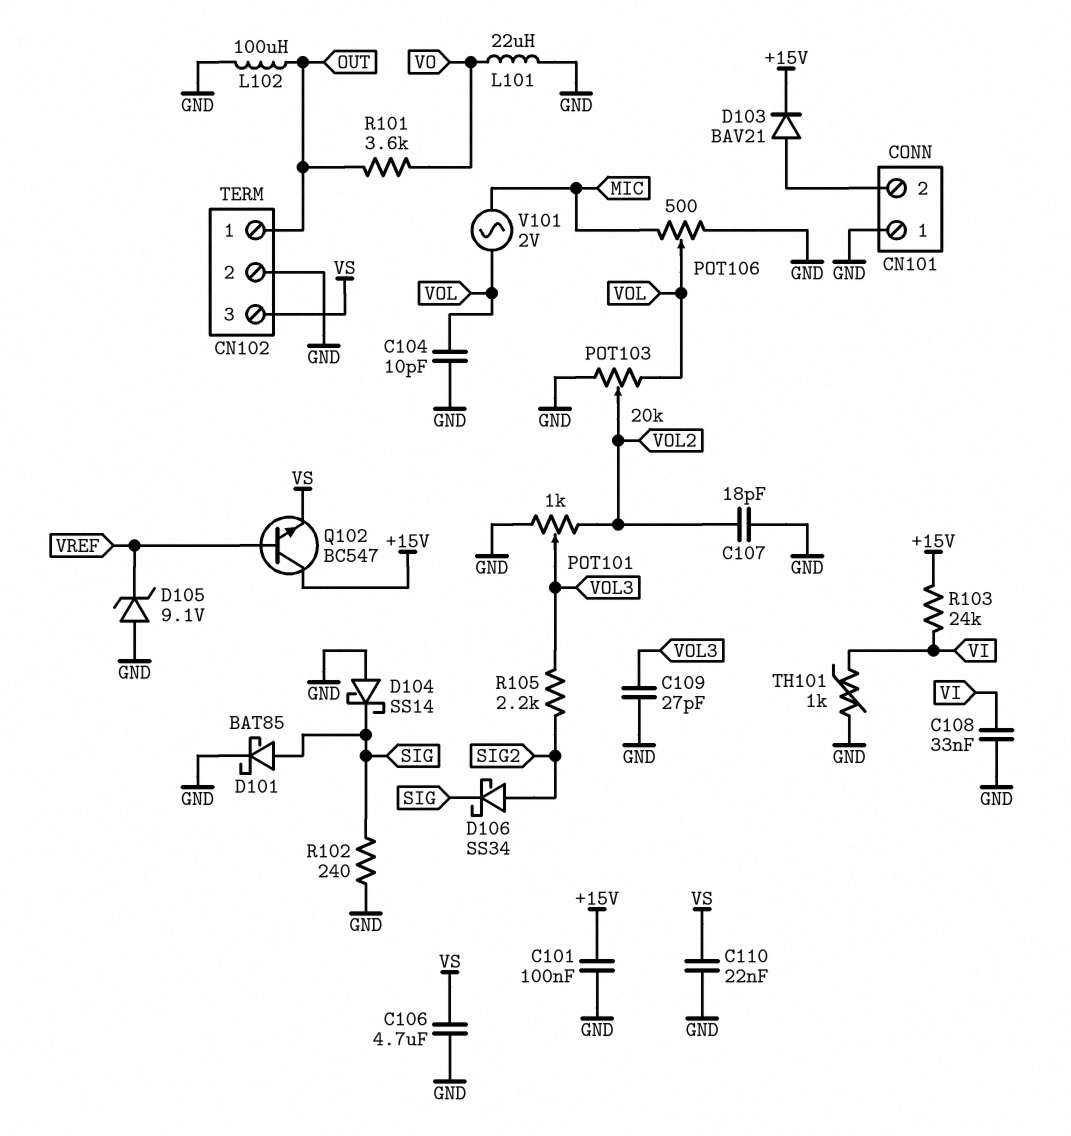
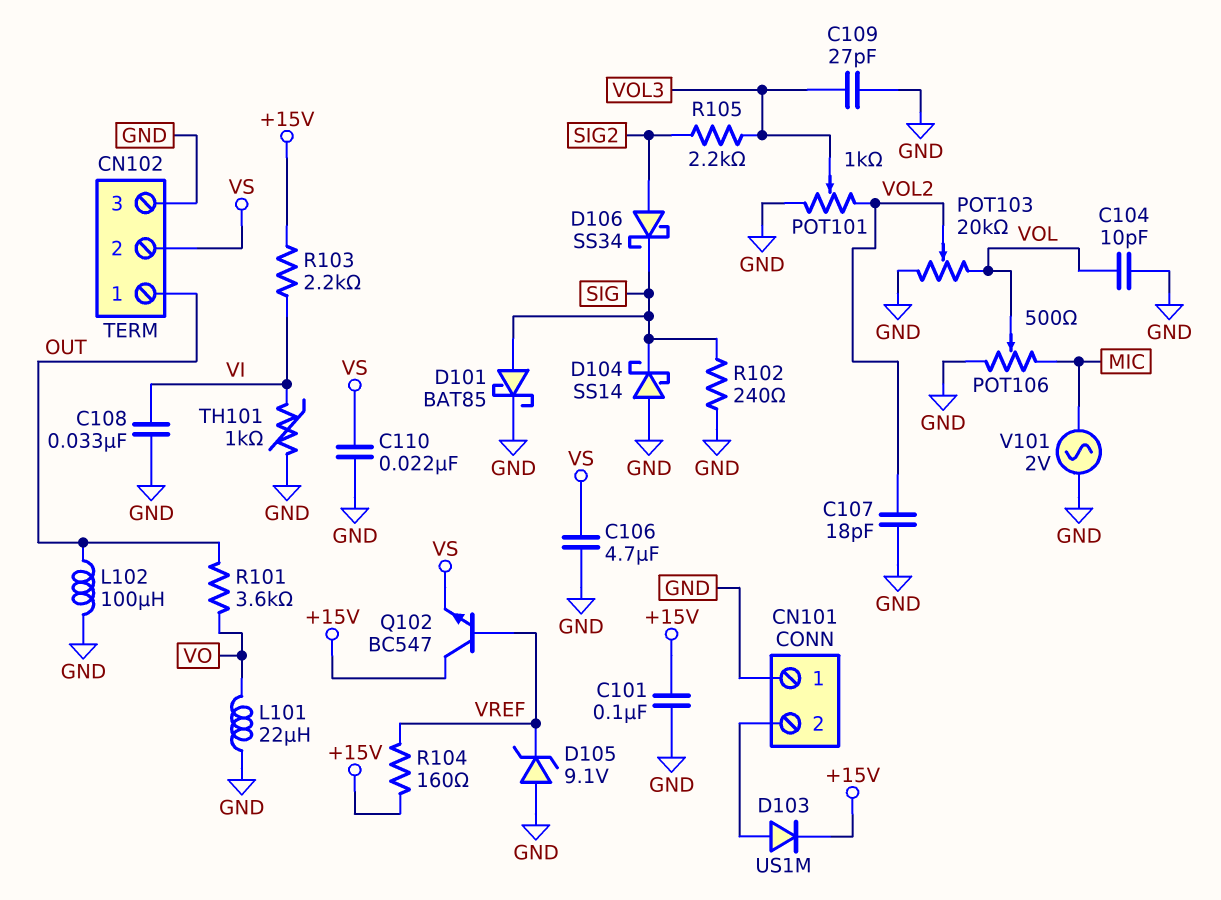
CN102 pin 2: GND -> VS
CN102 pin 3: VS -> GND
D103: diode BAV21 (A CN101/2, K +15V) -> diode US1M (A CN101/2, K +15V)
R103: 24k (+15V, VI) -> 2.2k (+15V, VI)
R104: none -> 160 (+15V, VREF)
V101: AC 2V (MIC, VOL) -> AC 2V (GND, MIC)

